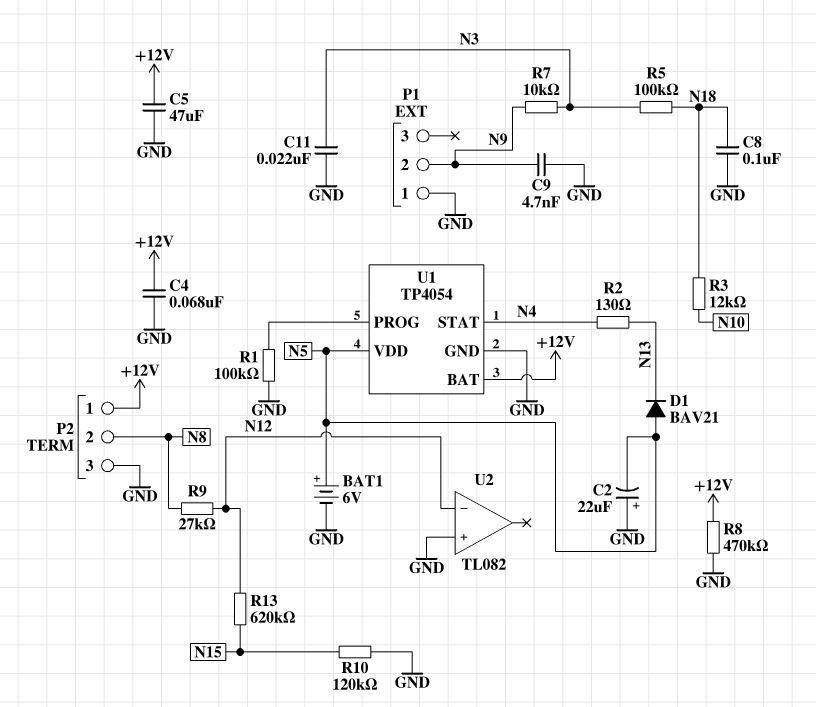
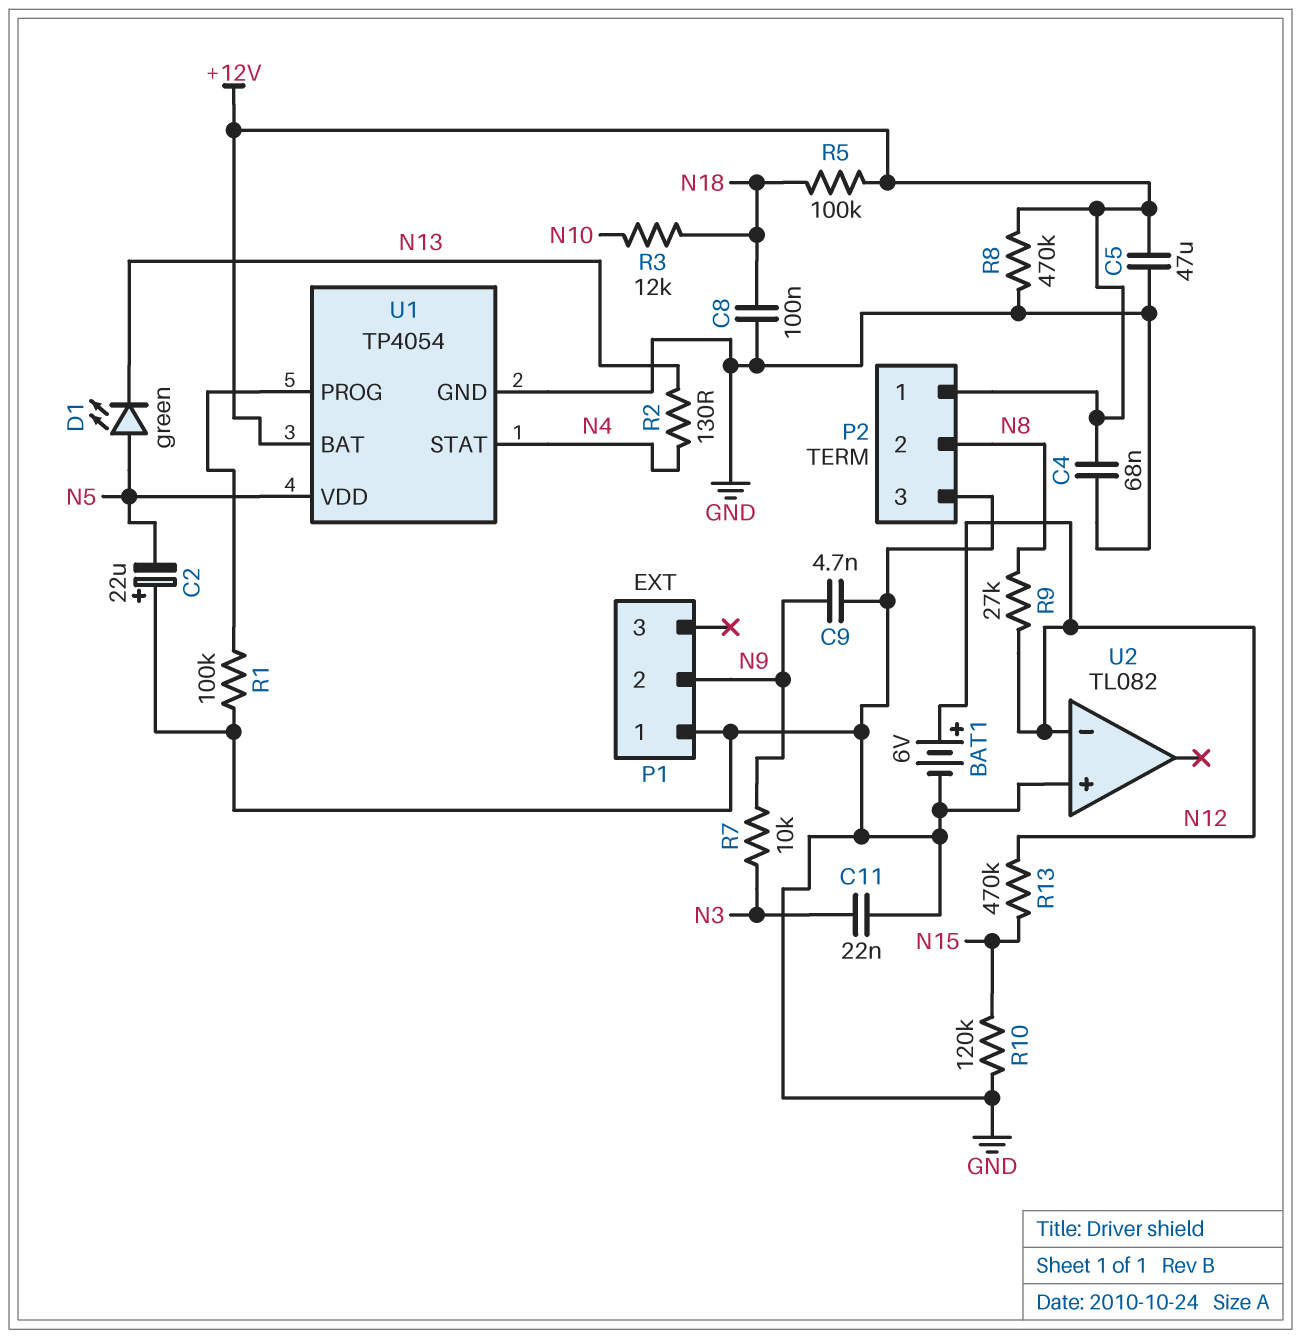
BAT1: 6V (plus N5, minus GND) -> 6V (plus N12, minus GND)
D1: diode BAV21 (A N5, K N13) -> LED green (A N5, K N13)
R5: 100k (N3, N18) -> 100k (+12V, N18)
R13: 620k (N12, N15) -> 470k (N12, N15)

